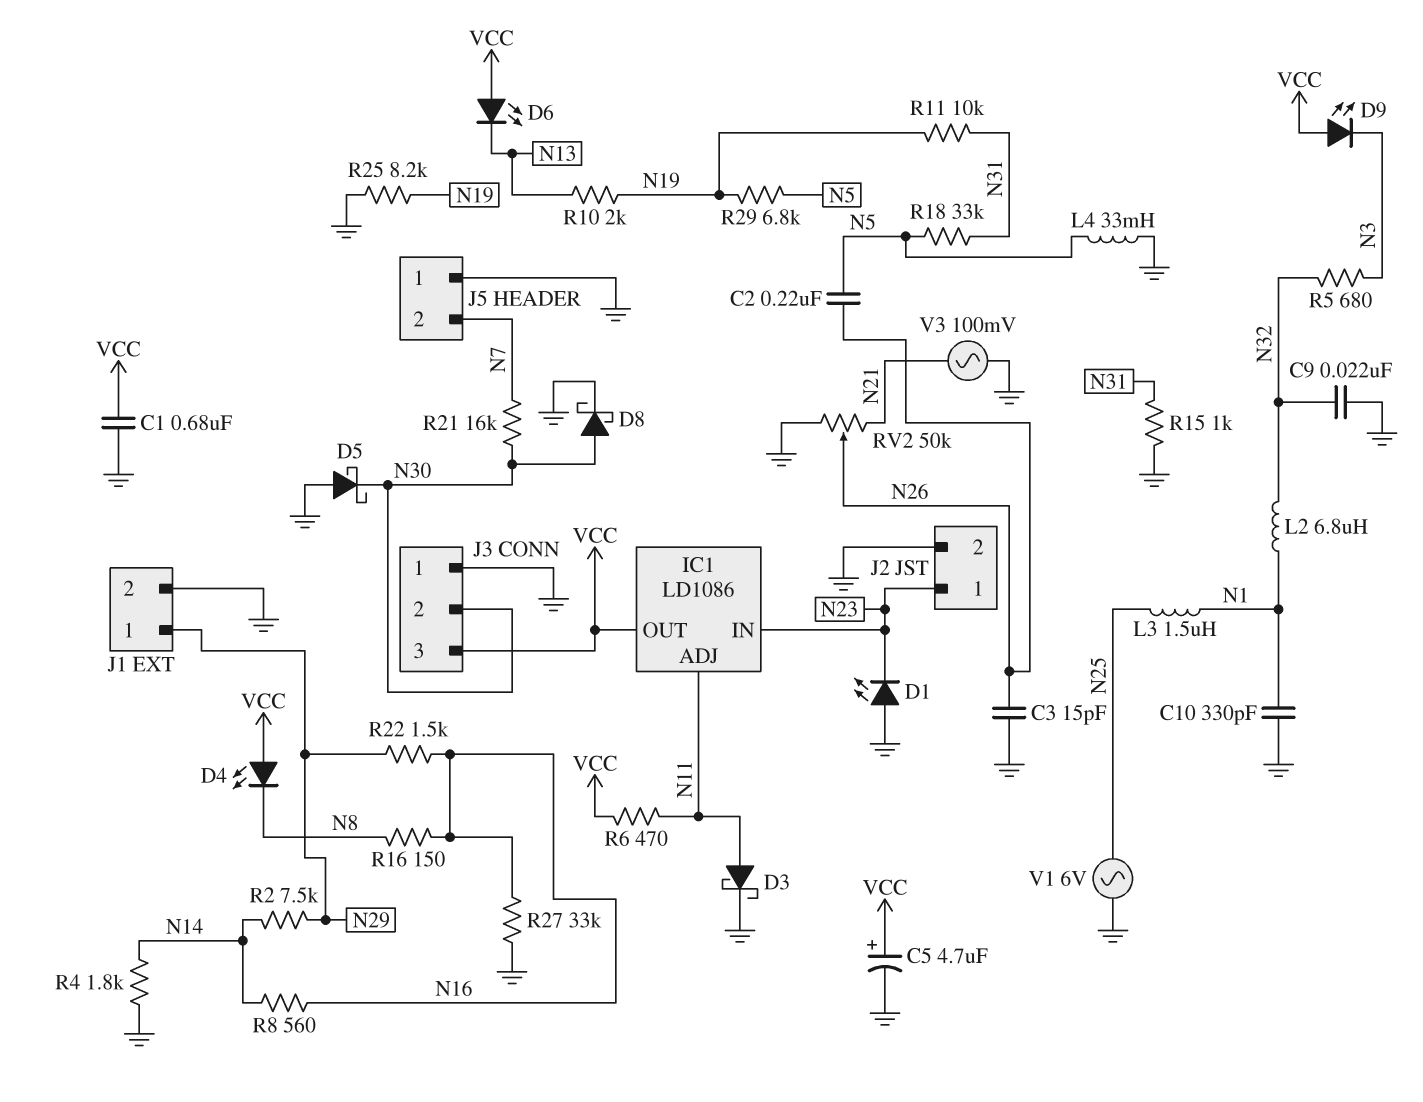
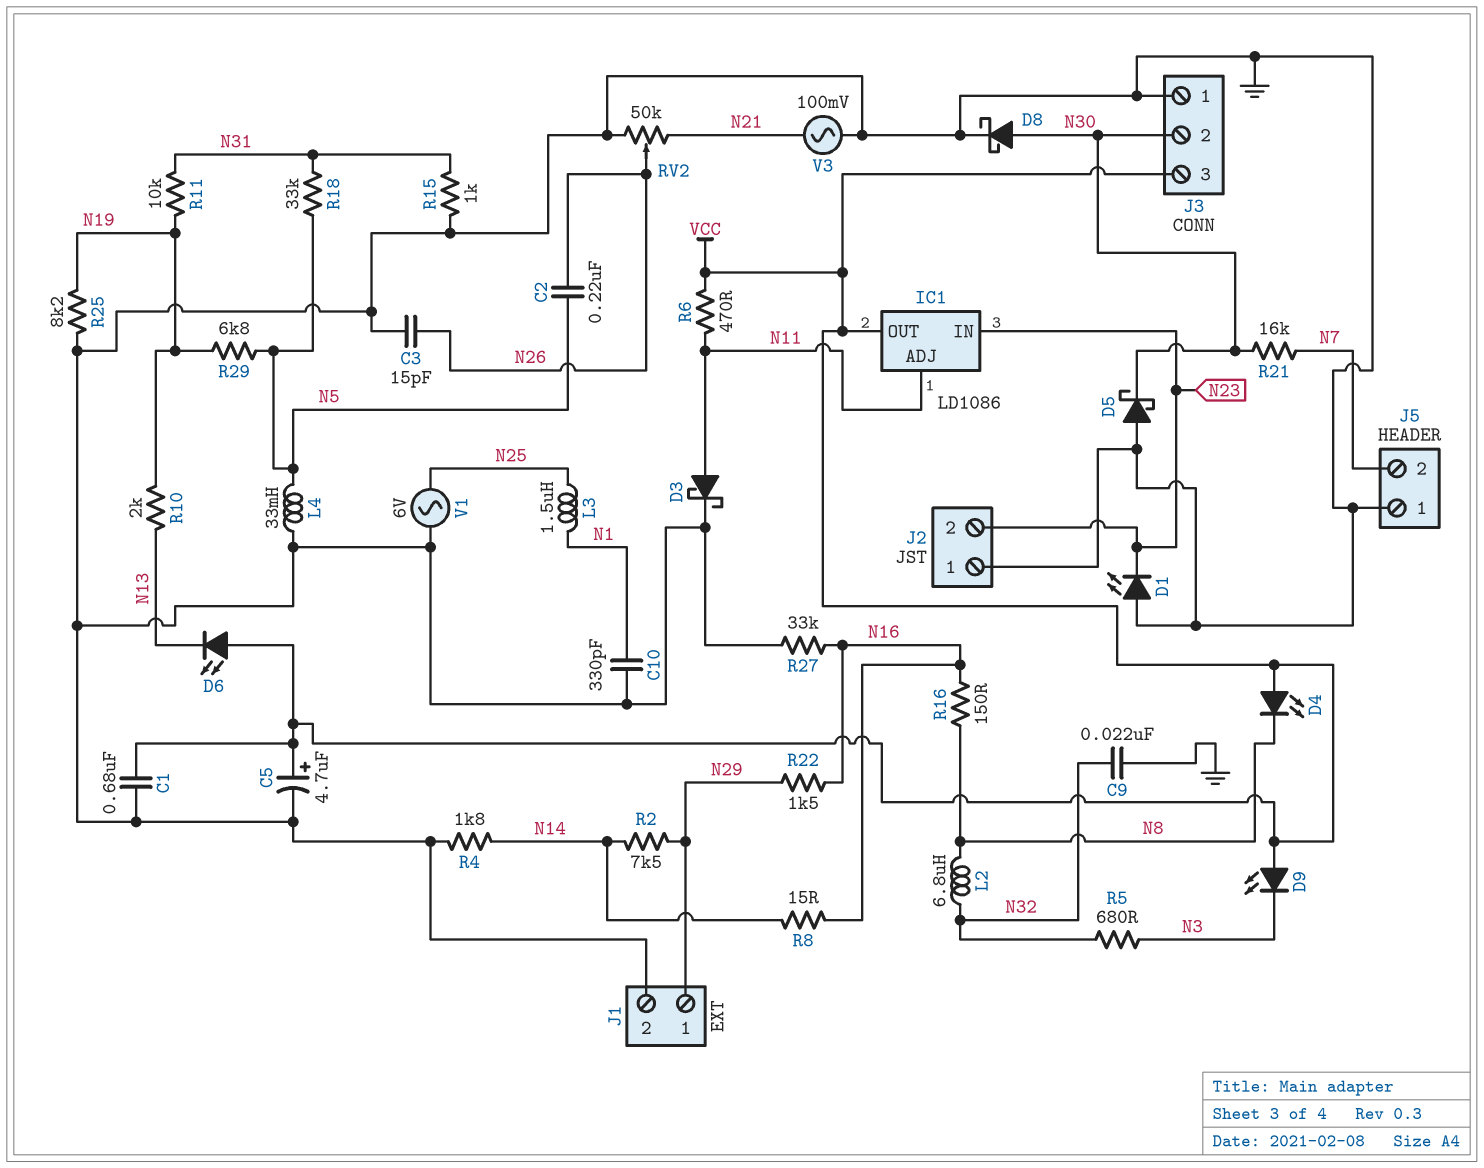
J2 pin 1: N23 -> GND
J2 pin 2: GND -> N23
L2: 6.8uH (N1, N32) -> 6.8uH (N8, N32)
R8: 560 (N14, N16) -> 15 (N14, N16)

